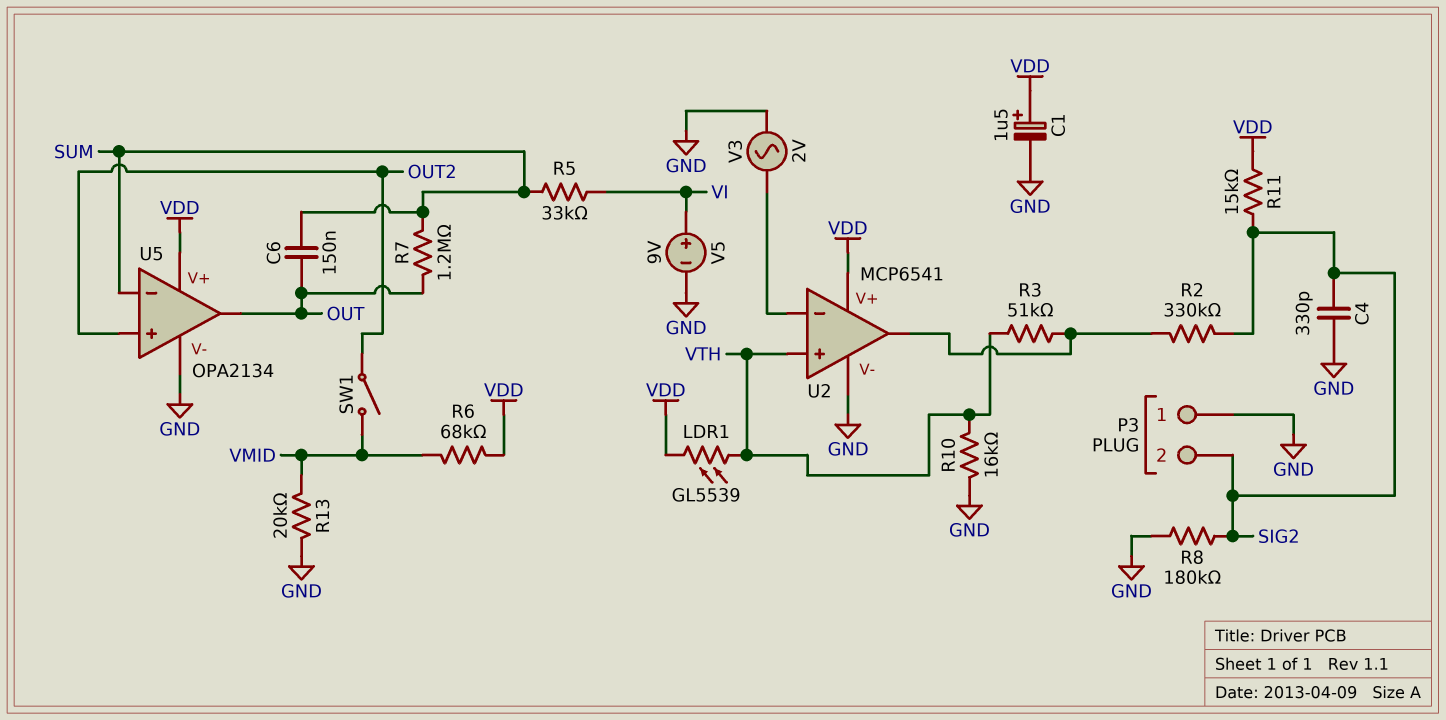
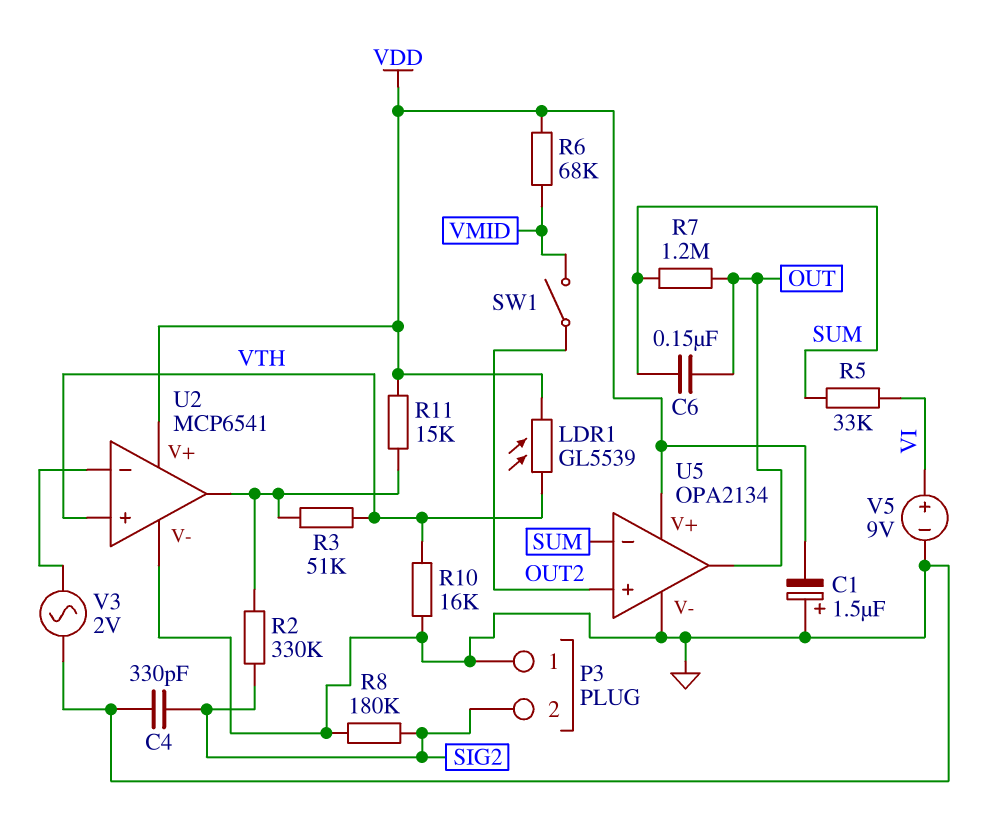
C1: 1.5uF (plus VDD, minus GND) -> 1.5uF (plus GND, minus VDD)
R11: 15k (SIG2, VDD) -> 15k (U2/out, VDD)
R13: 20k (GND, VMID) -> none

